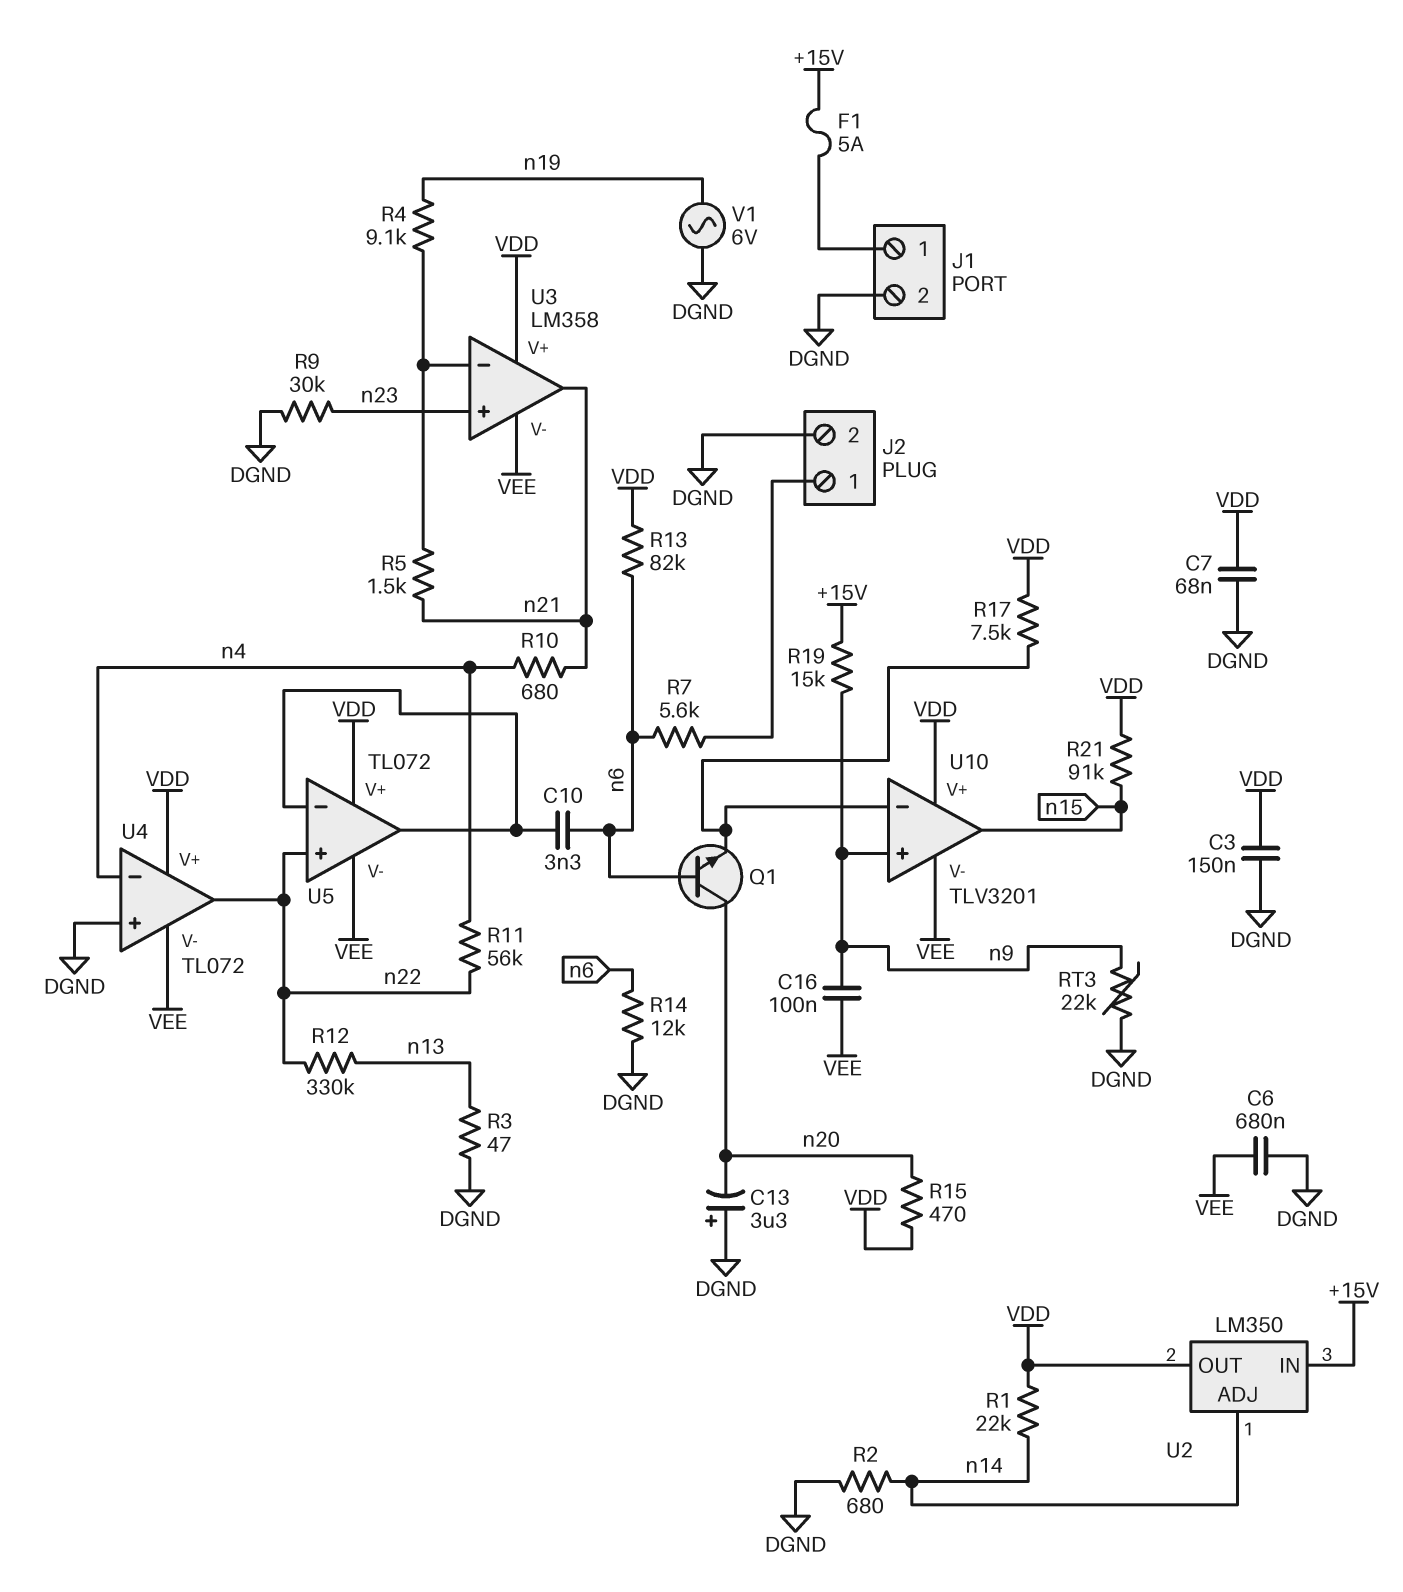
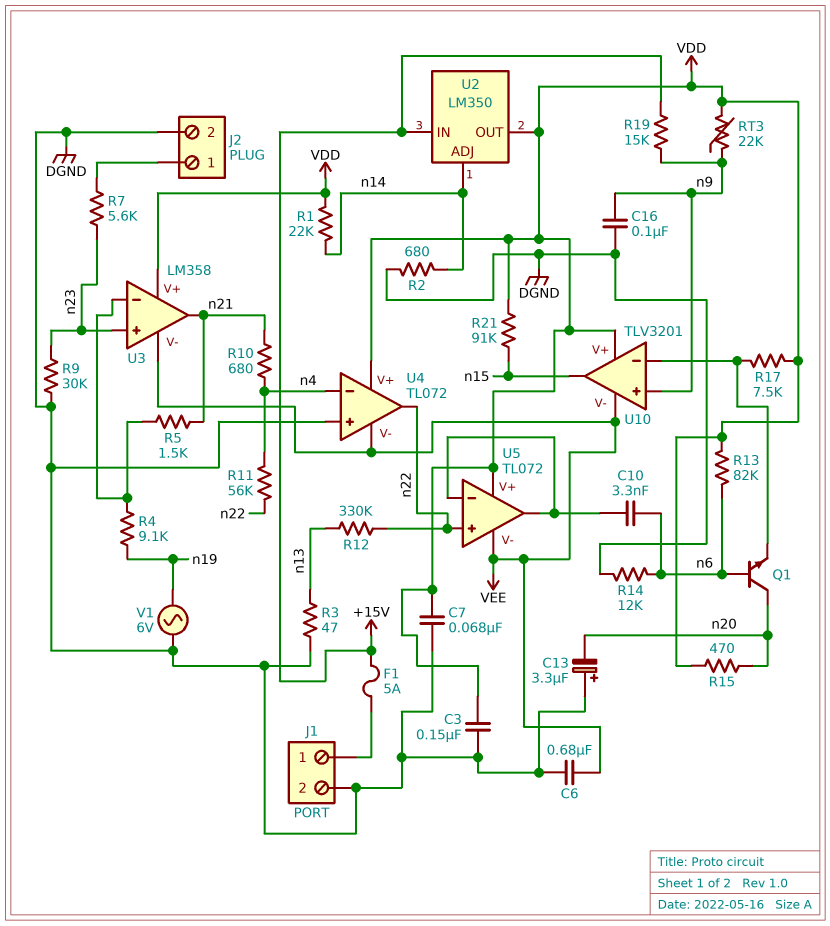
C16: 100nF (VEE, n9) -> 100nF (DGND, n9)
R7: 5.6k (J2/1, n6) -> 5.6k (J2/1, n23)
RT3: 22k (DGND, n9) -> 22k (VDD, n9)

